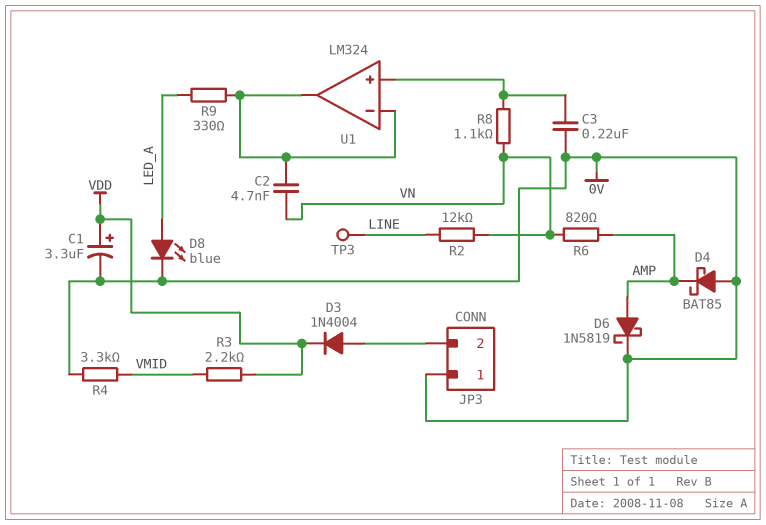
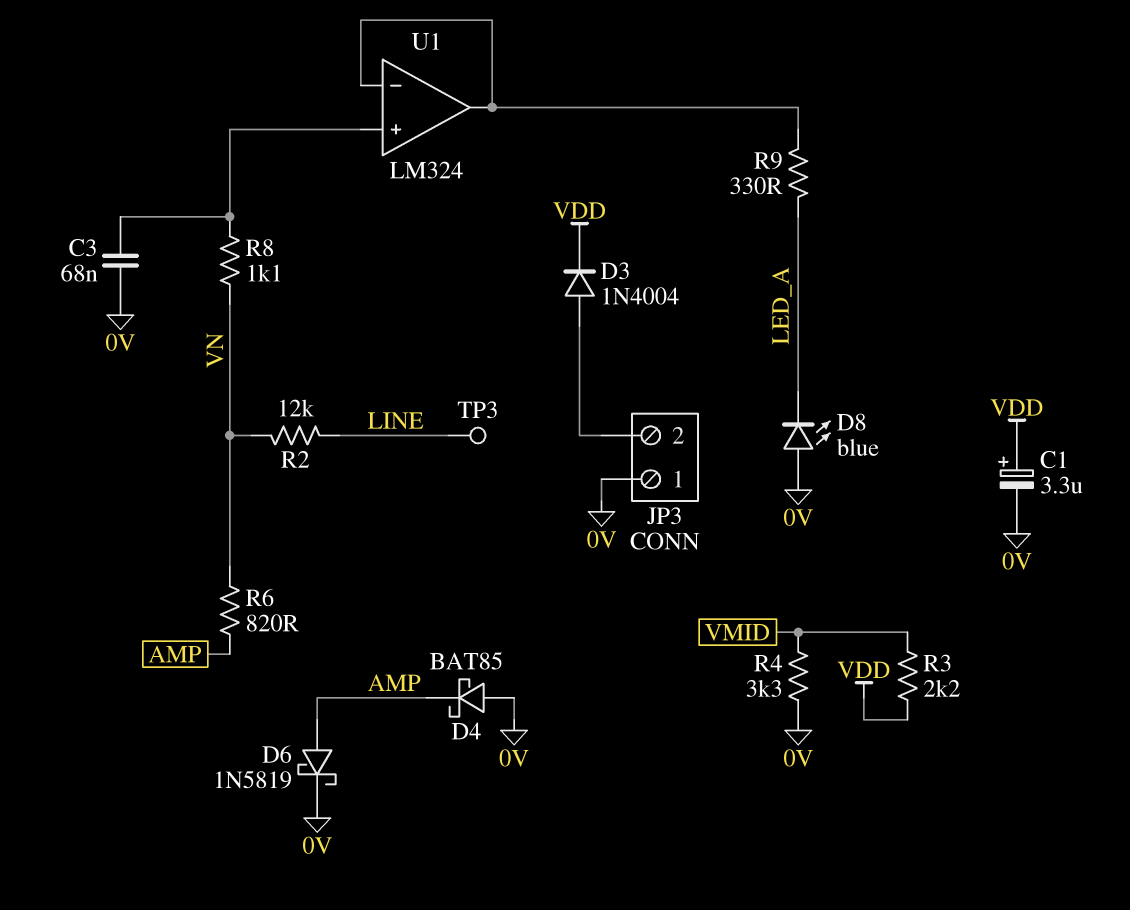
C2: 4.7nF (U1/in-, VN) -> none
C3: 220nF (0V, U1/in+) -> 68nF (0V, U1/in+)
D8: LED blue (A LED_A, K 0V) -> LED blue (A 0V, K LED_A)

